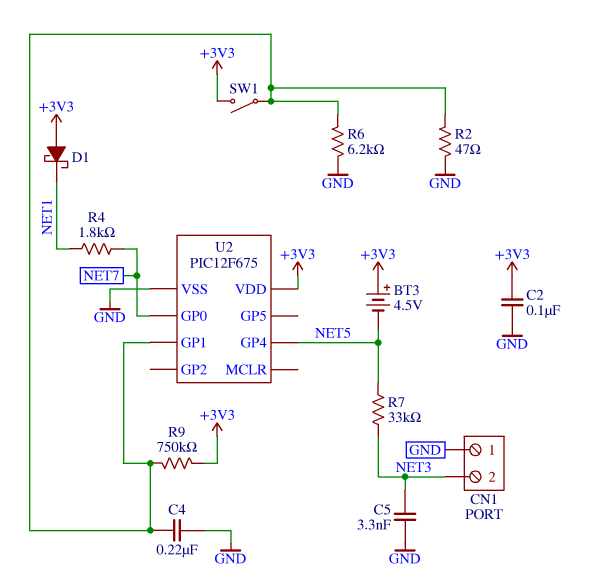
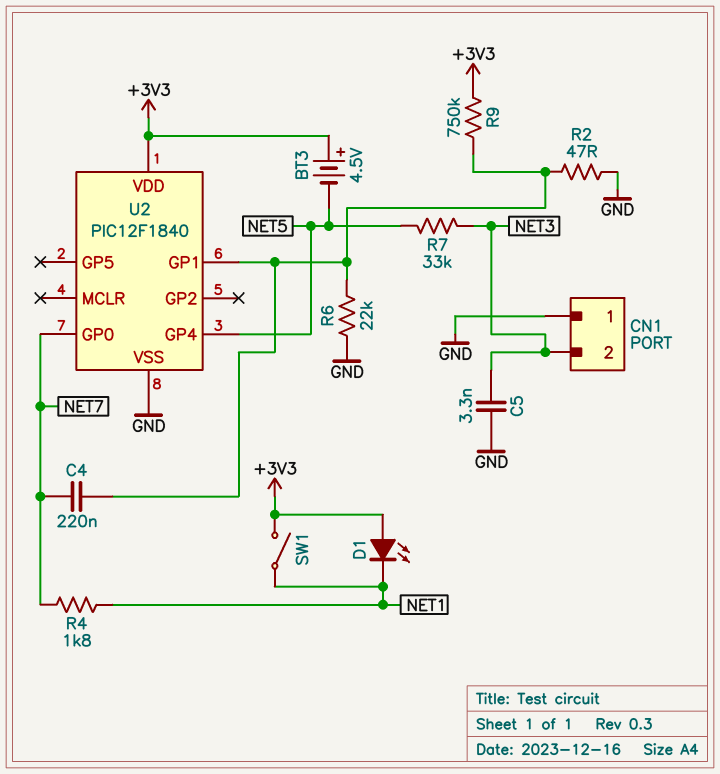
C2: 100nF (+3V3, GND) -> none
C4: 220nF (GND, U2/GP1) -> 220nF (NET7, U2/GP1)
D1: schottky (A +3V3, K NET1) -> LED (A +3V3, K NET1)
R6: 6.2k (GND, U2/GP1) -> 22k (GND, U2/GP1)
SW1: switch (+3V3, U2/GP1) -> switch (+3V3, NET1)
U2: PIC12F675 -> PIC12F1840

